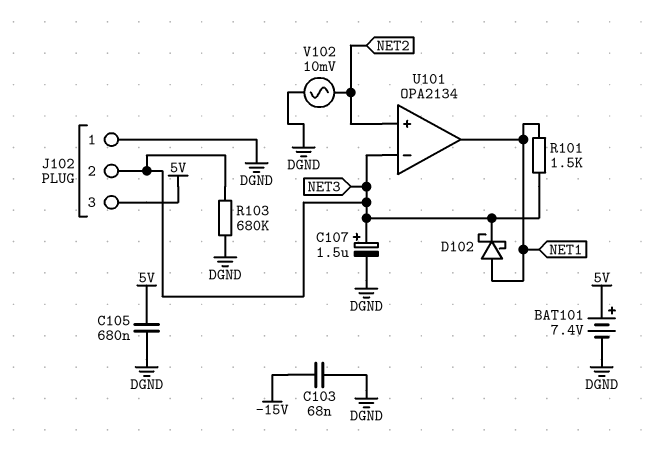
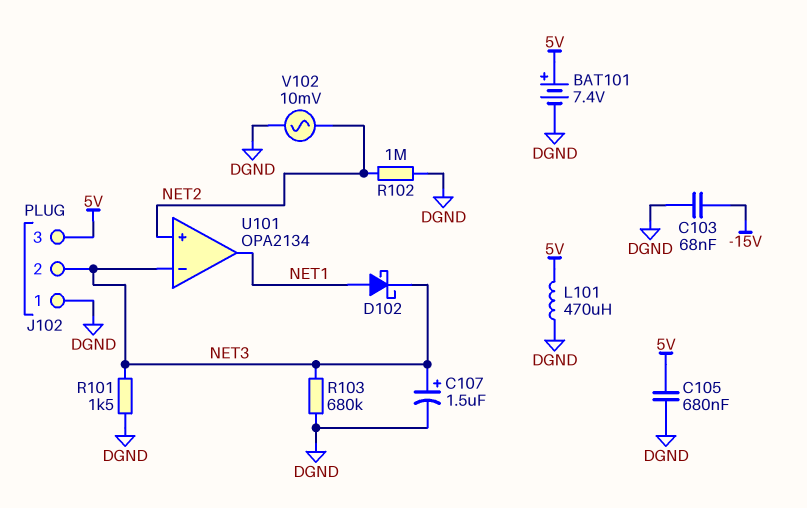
L101: none -> 470uH (5V, DGND)
R101: 1.5k (NET1, NET3) -> 1.5k (DGND, NET3)
R102: none -> 1M (DGND, NET2)

